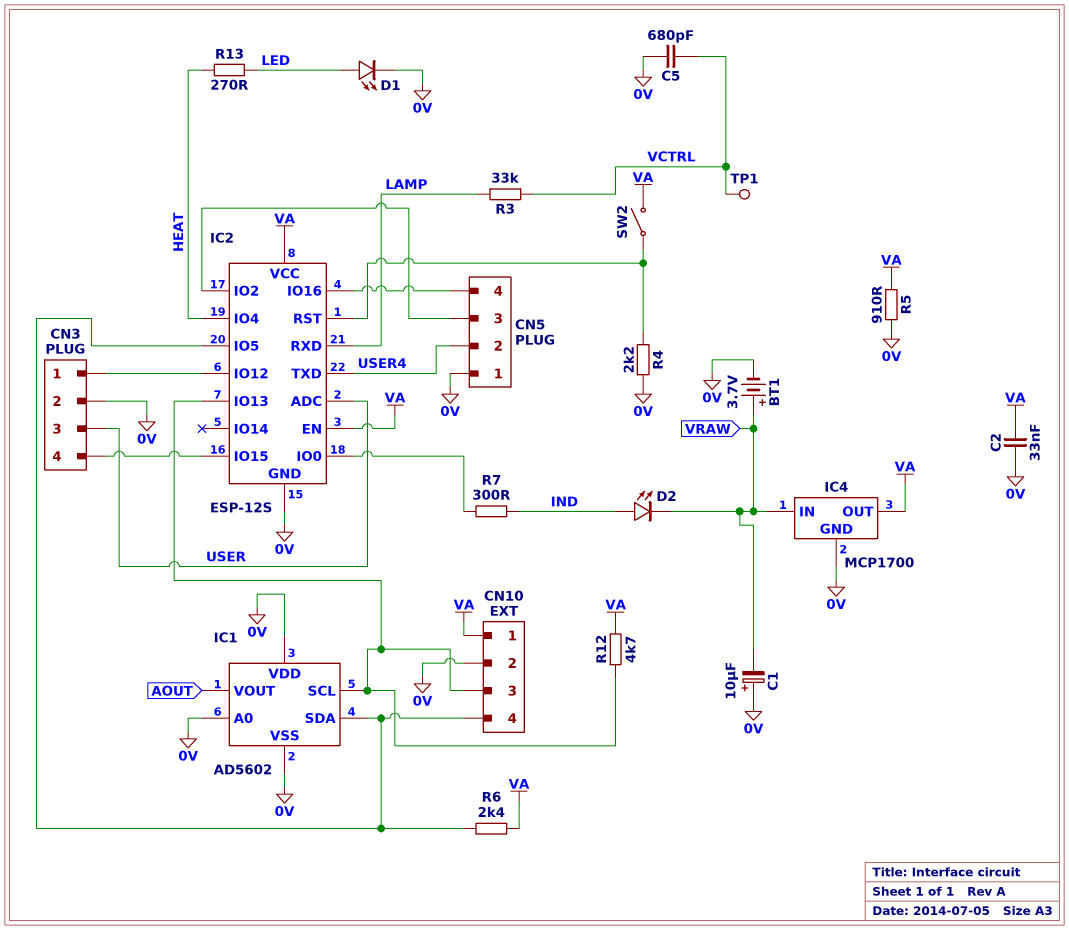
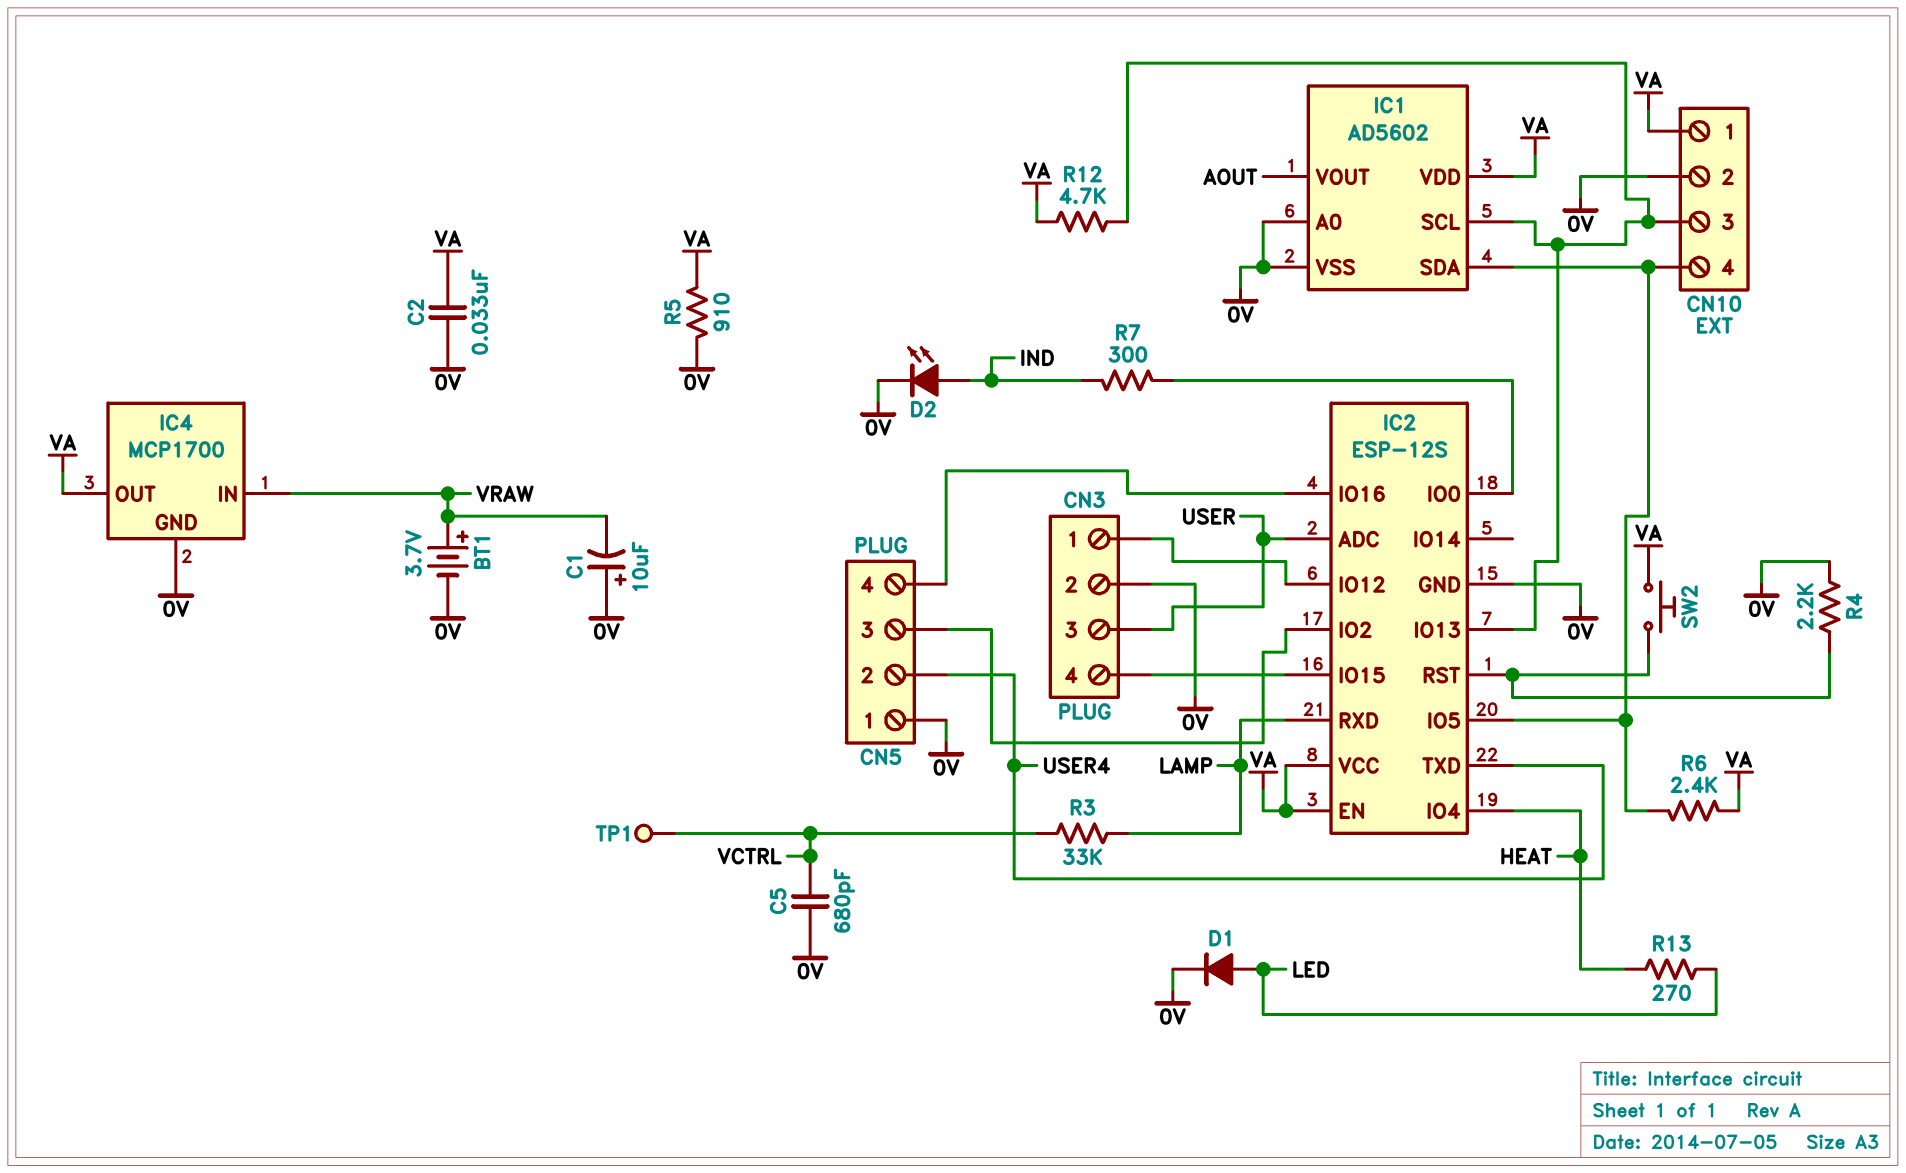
D1: LED (A LED, K 0V) -> diode (A LED, K 0V)
D2: LED (A IND, K VRAW) -> LED (A IND, K 0V)
IC1 pin VDD: 0V -> VA
SW2: switch (IC2/RST, VA) -> button (IC2/RST, VA)

